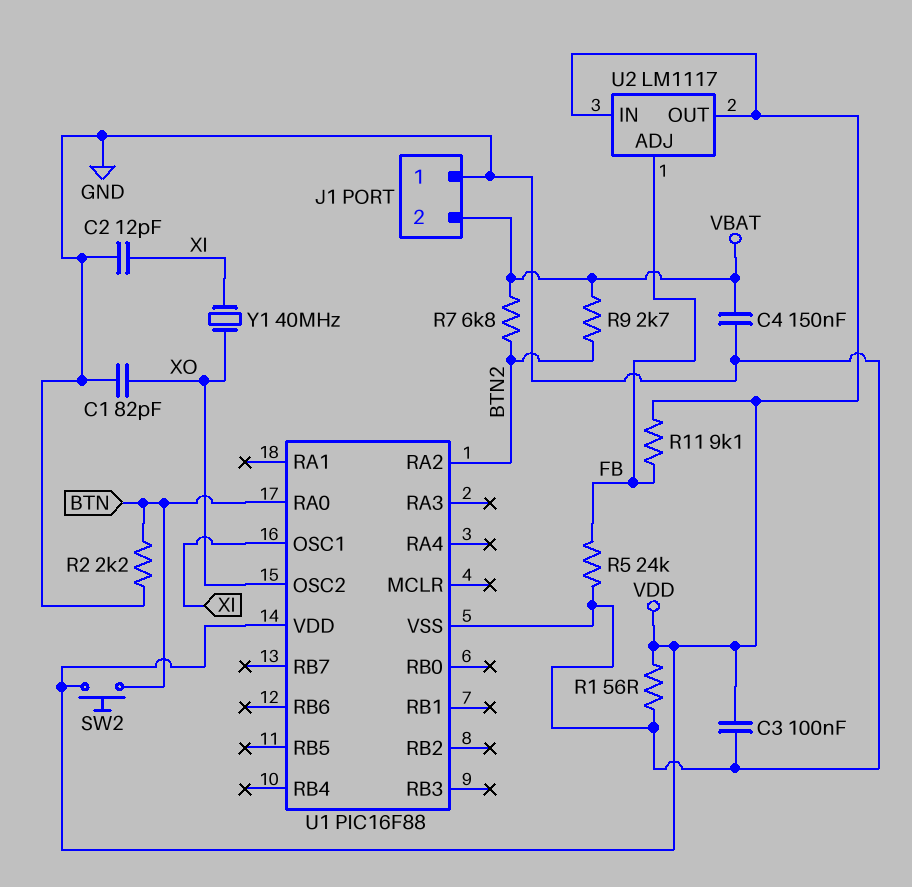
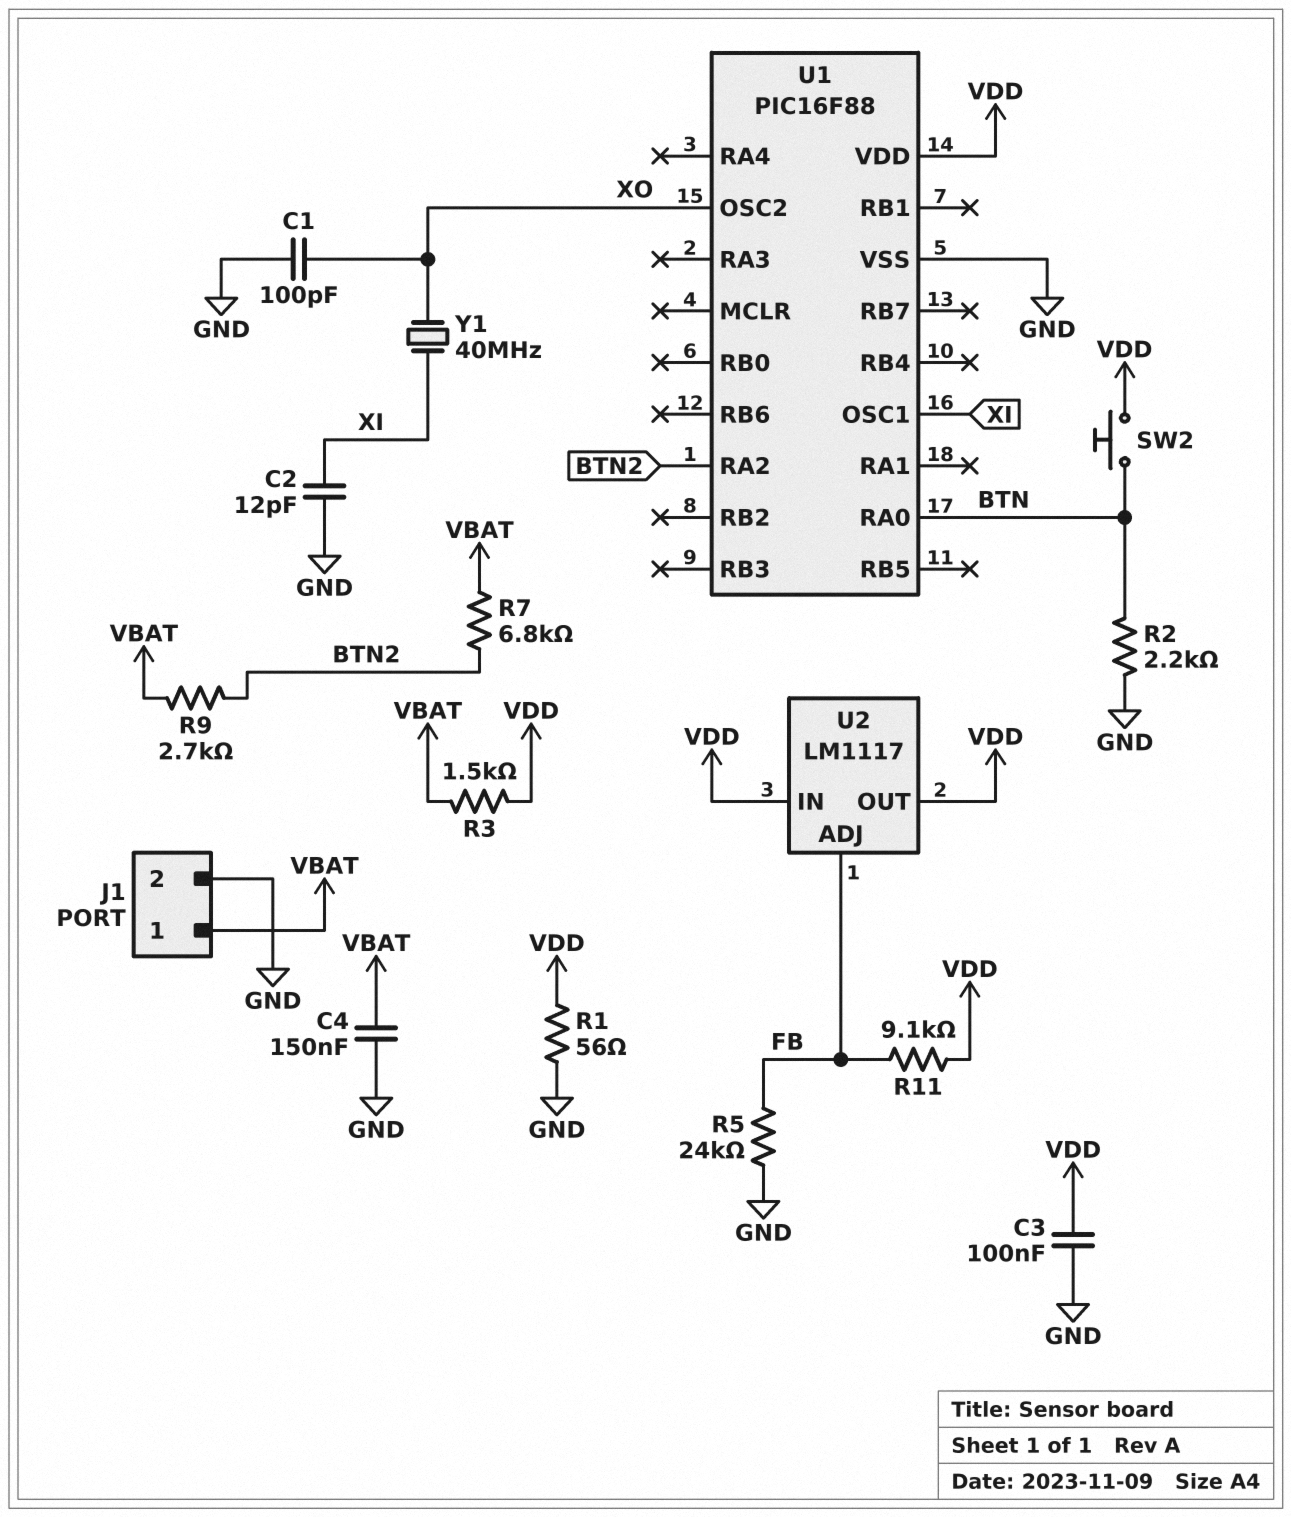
C1: 82pF (GND, XO) -> 100pF (GND, XO)
J1 pin 1: GND -> VBAT
J1 pin 2: VBAT -> GND
R3: none -> 1.5k (VBAT, VDD)

